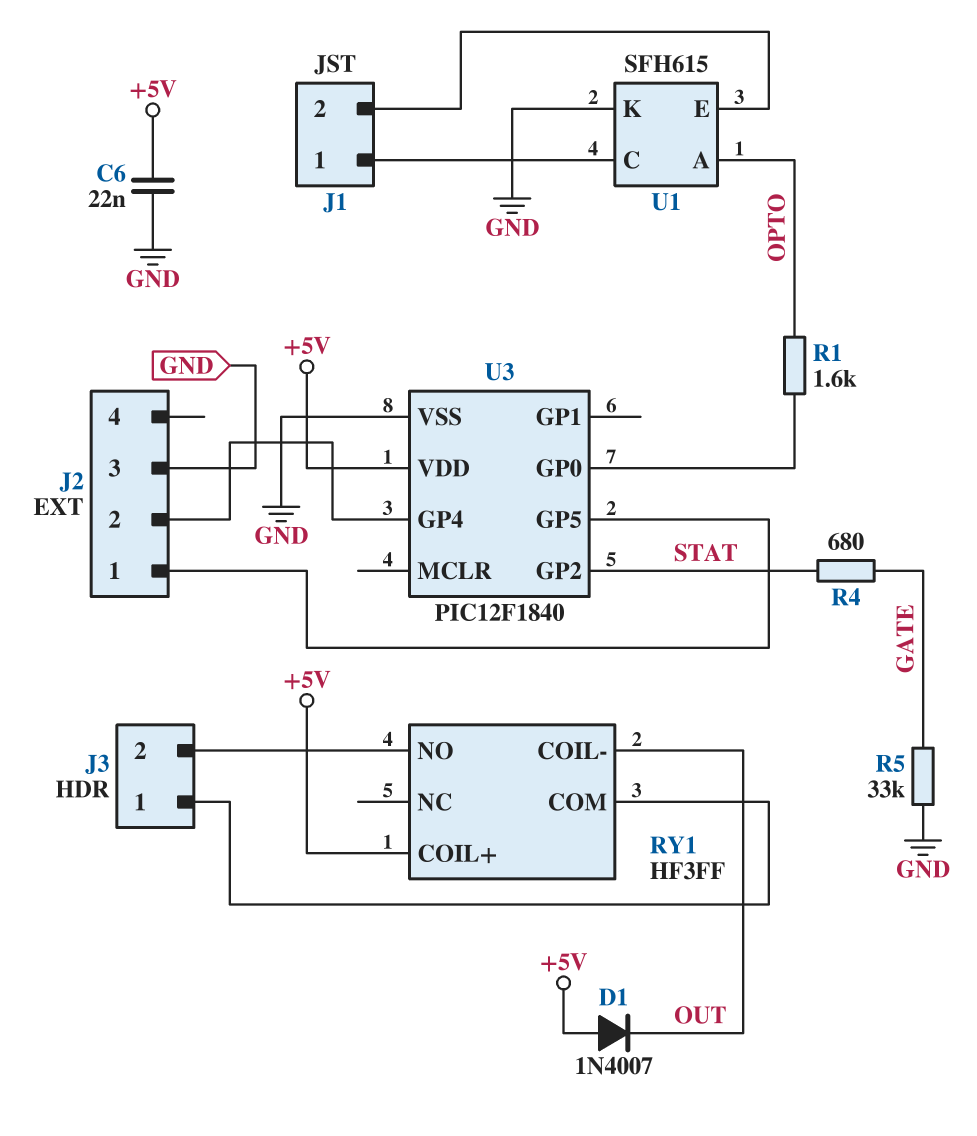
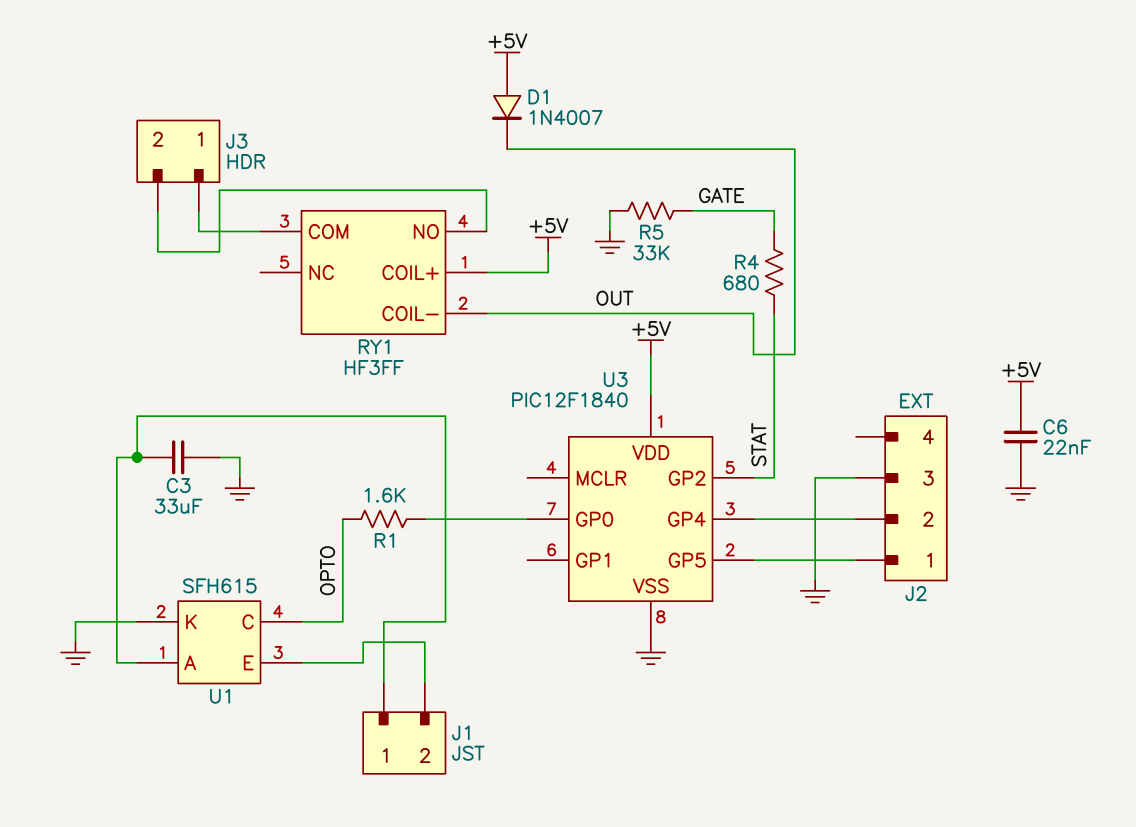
C3: none -> 33uF (GND, J1/1)
U1 pin A: OPTO -> J1/1
U1 pin C: J1/1 -> OPTO

